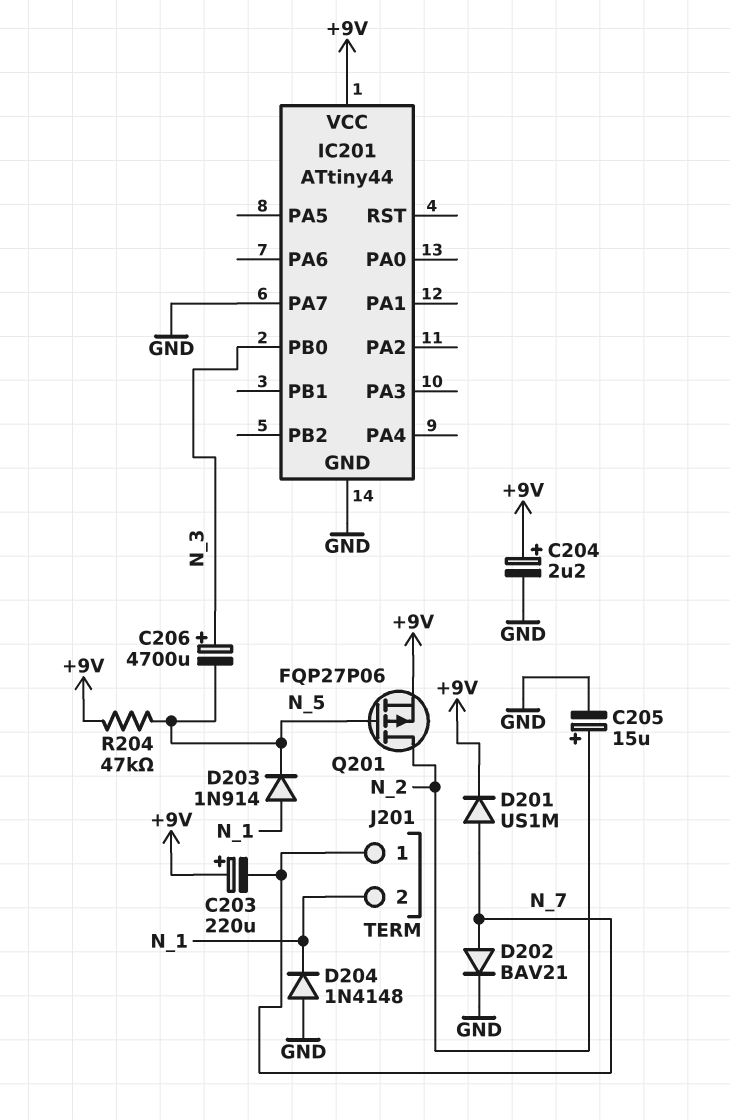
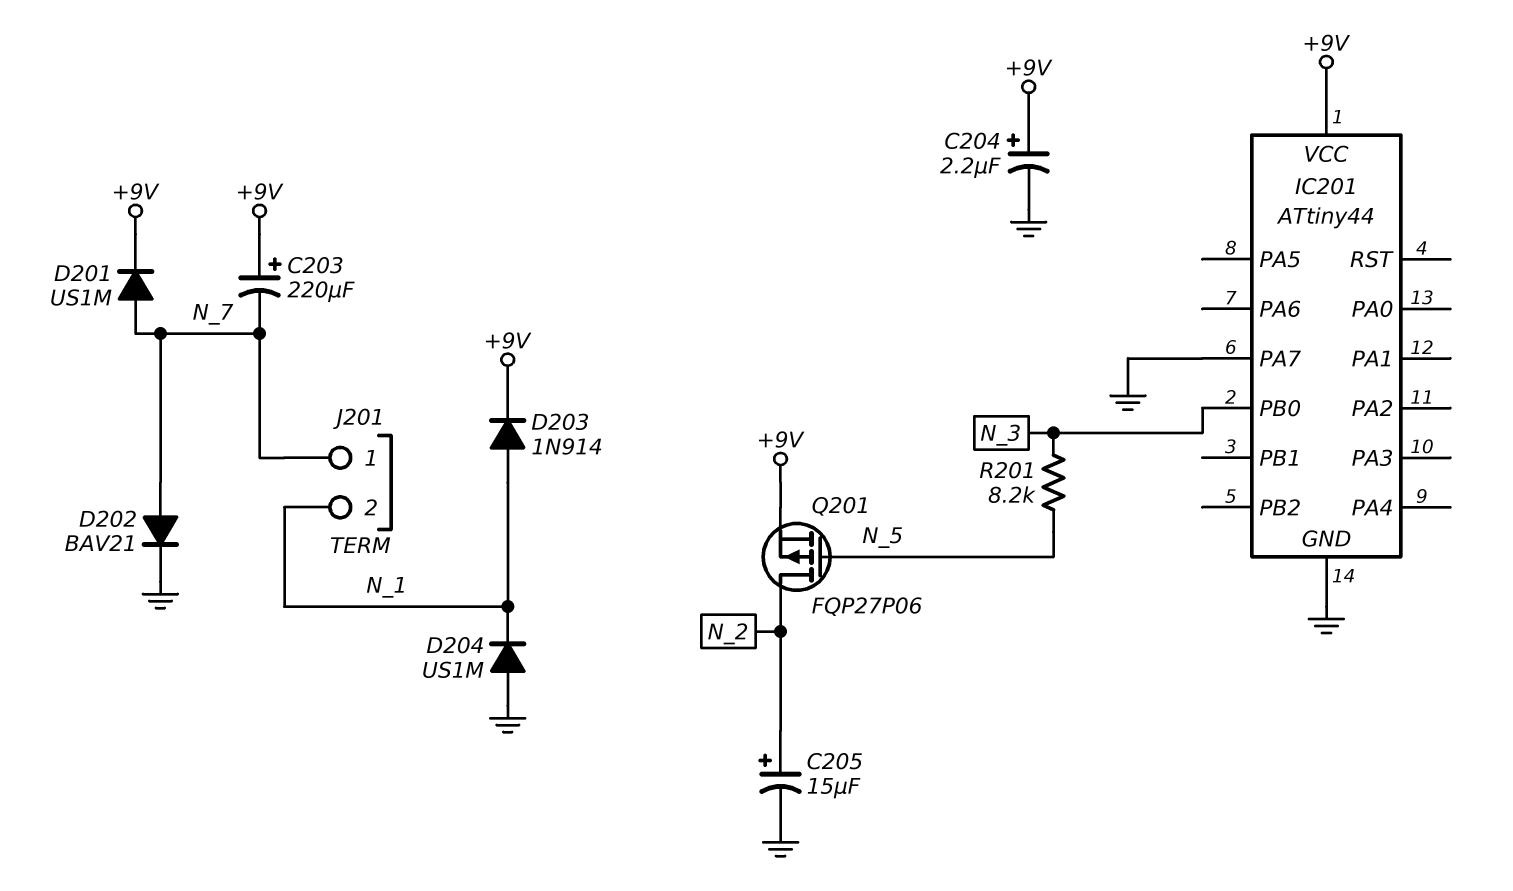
C206: 4700uF (plus N_3, minus N_5) -> none
D203: diode 1N914 (A N_1, K N_5) -> diode 1N914 (A N_1, K +9V)
D204: diode 1N4148 (A GND, K N_1) -> diode US1M (A GND, K N_1)
R201: none -> 8.2k (N_3, N_5)
R204: 47k (+9V, N_5) -> none

